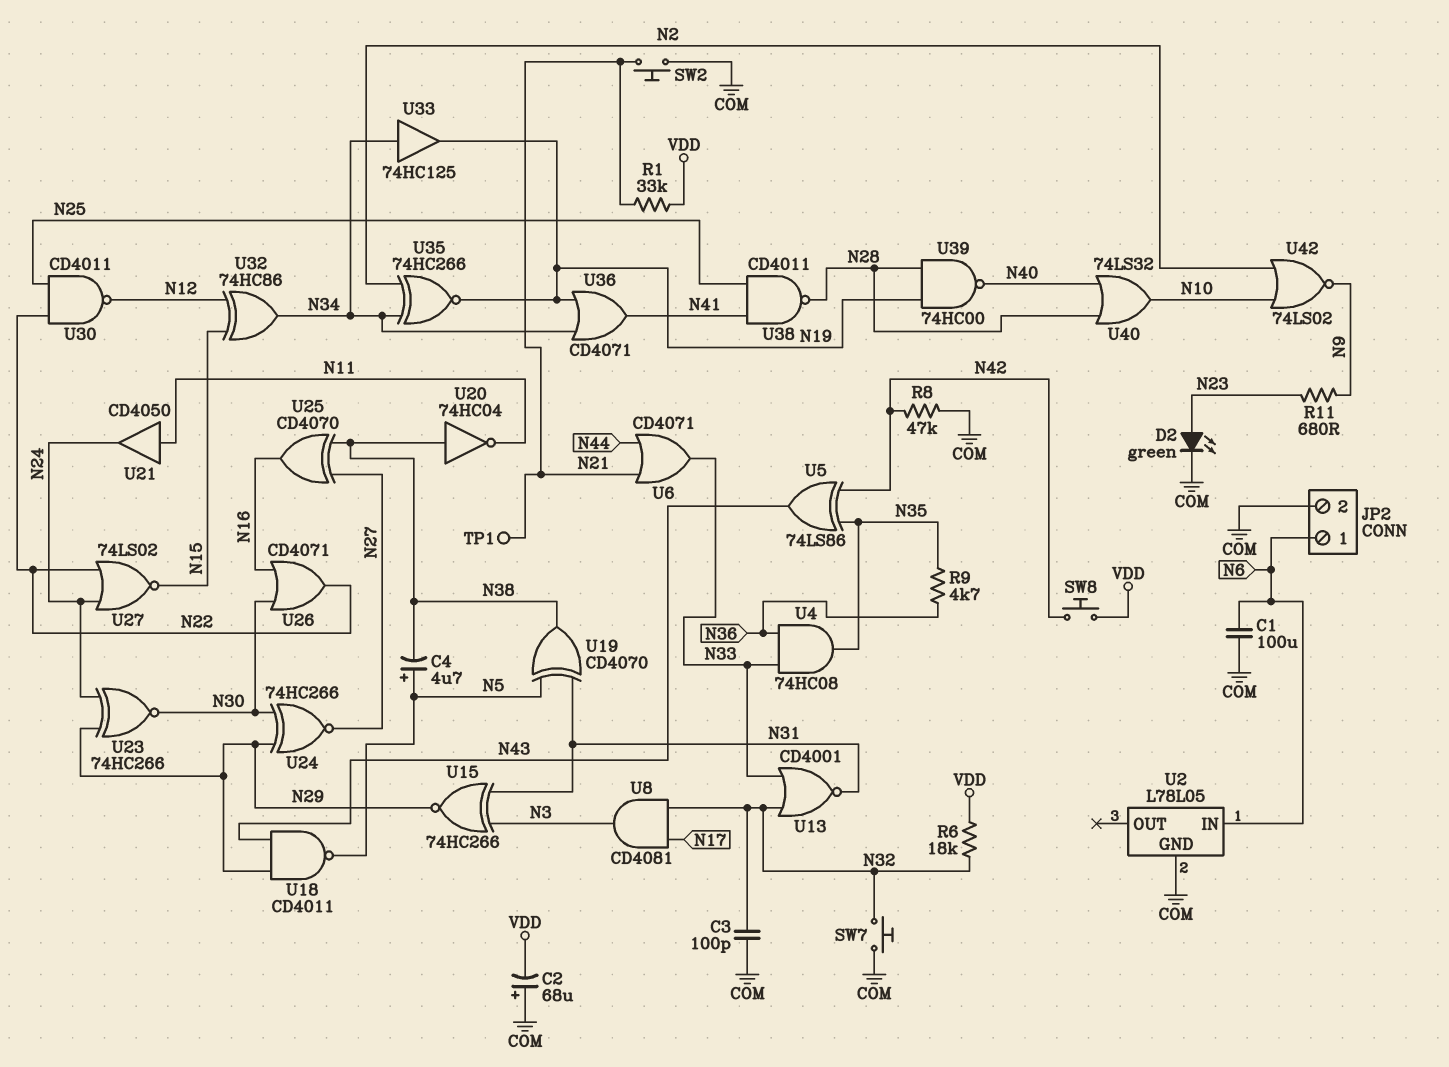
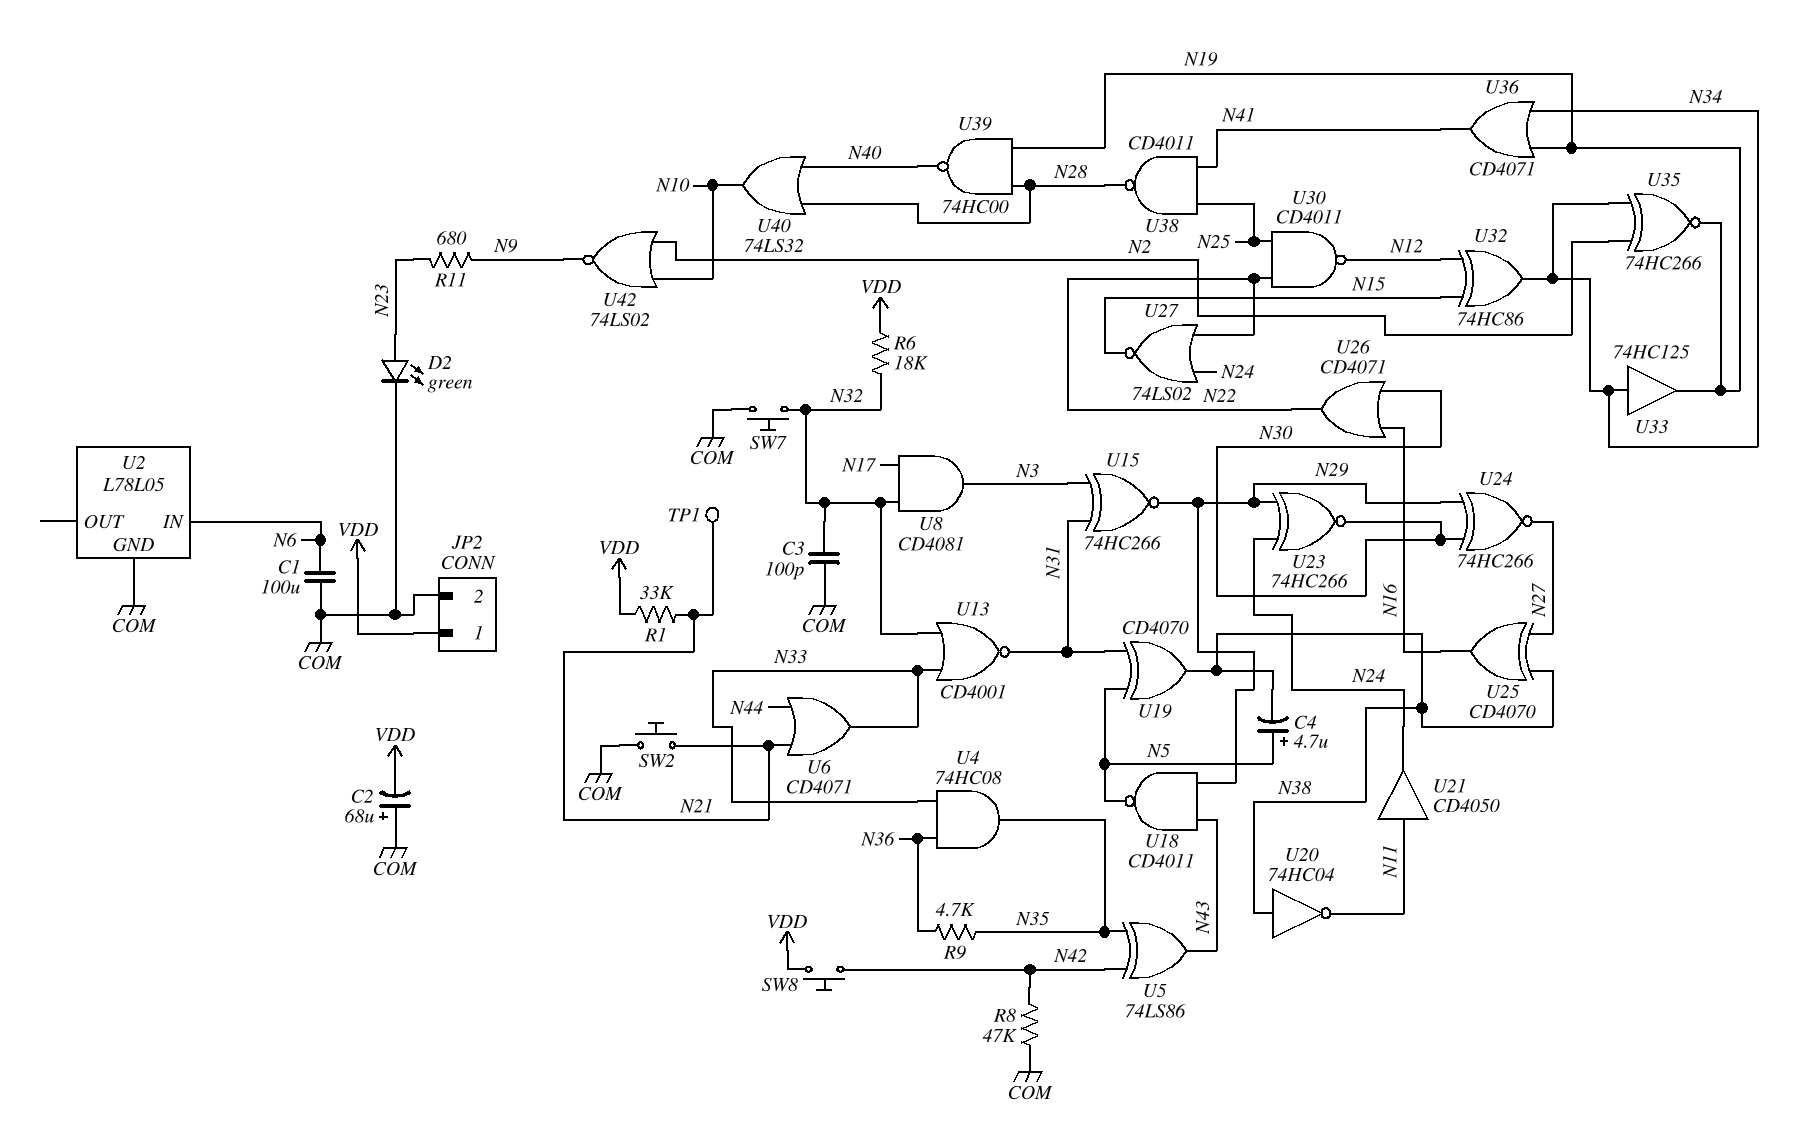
JP2 pin 1: N6 -> VDD

